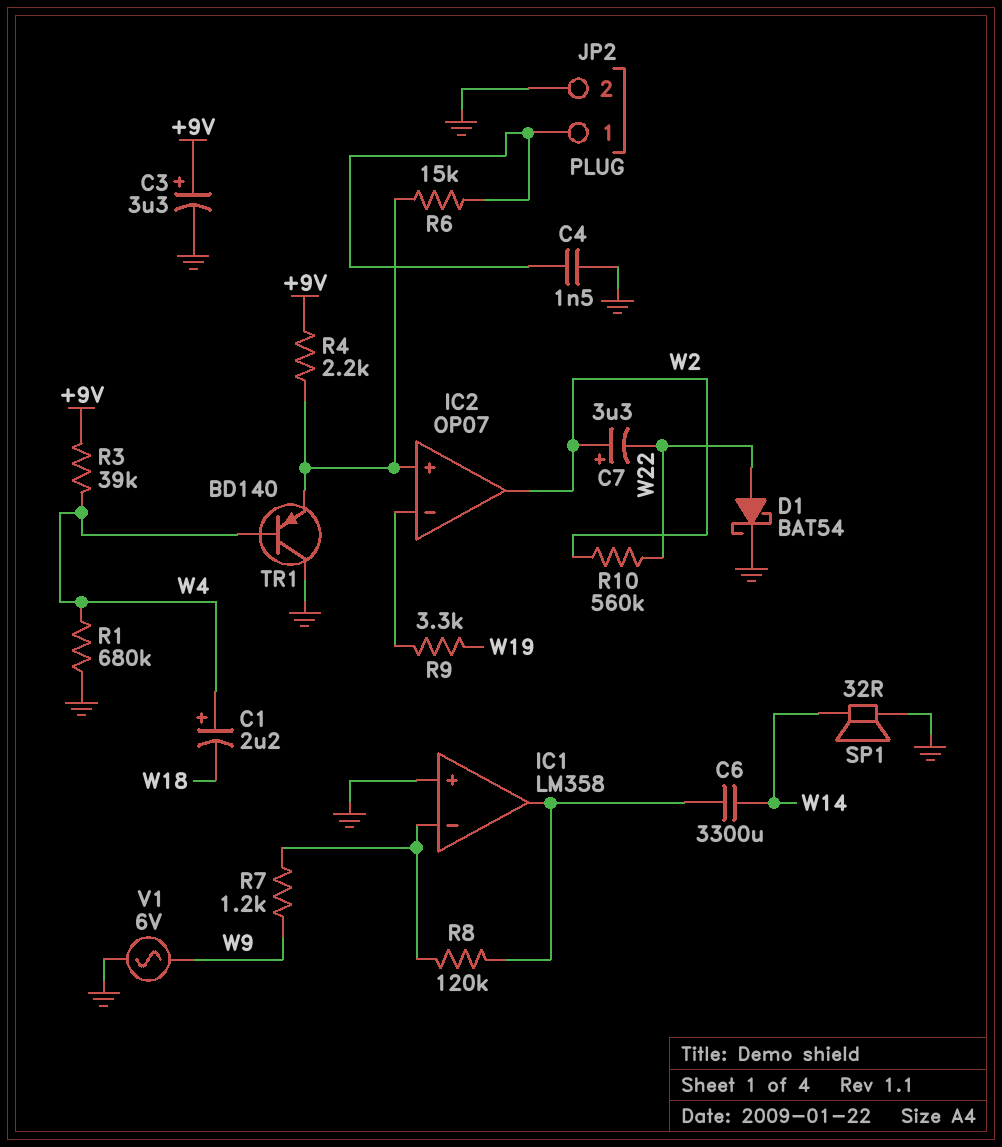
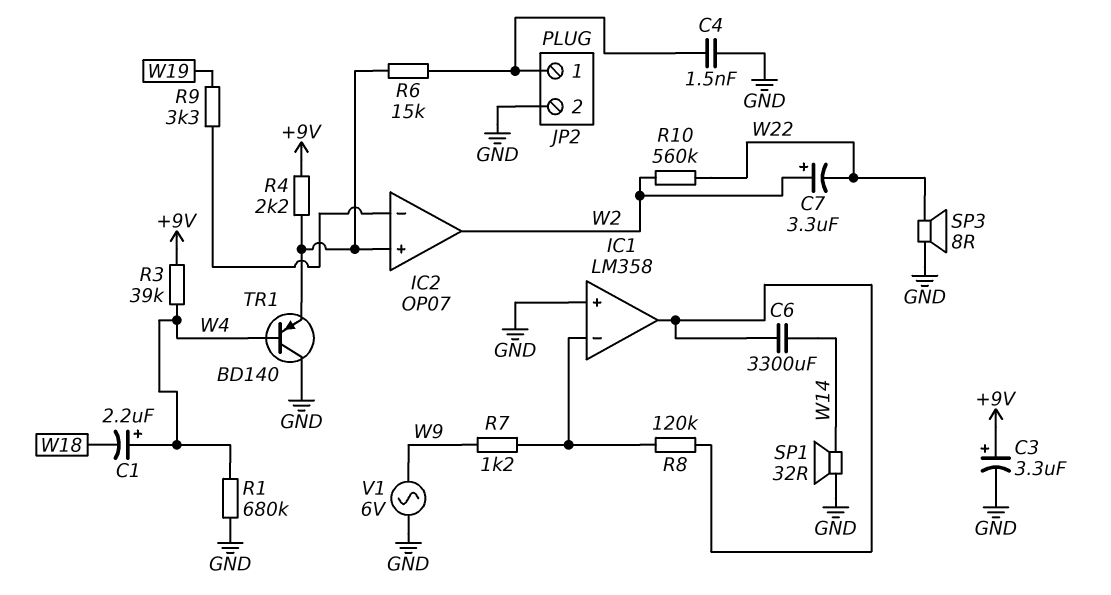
D1: schottky BAT54 (A W22, K GND) -> none
SP3: none -> speaker 8R (GND, W22)

